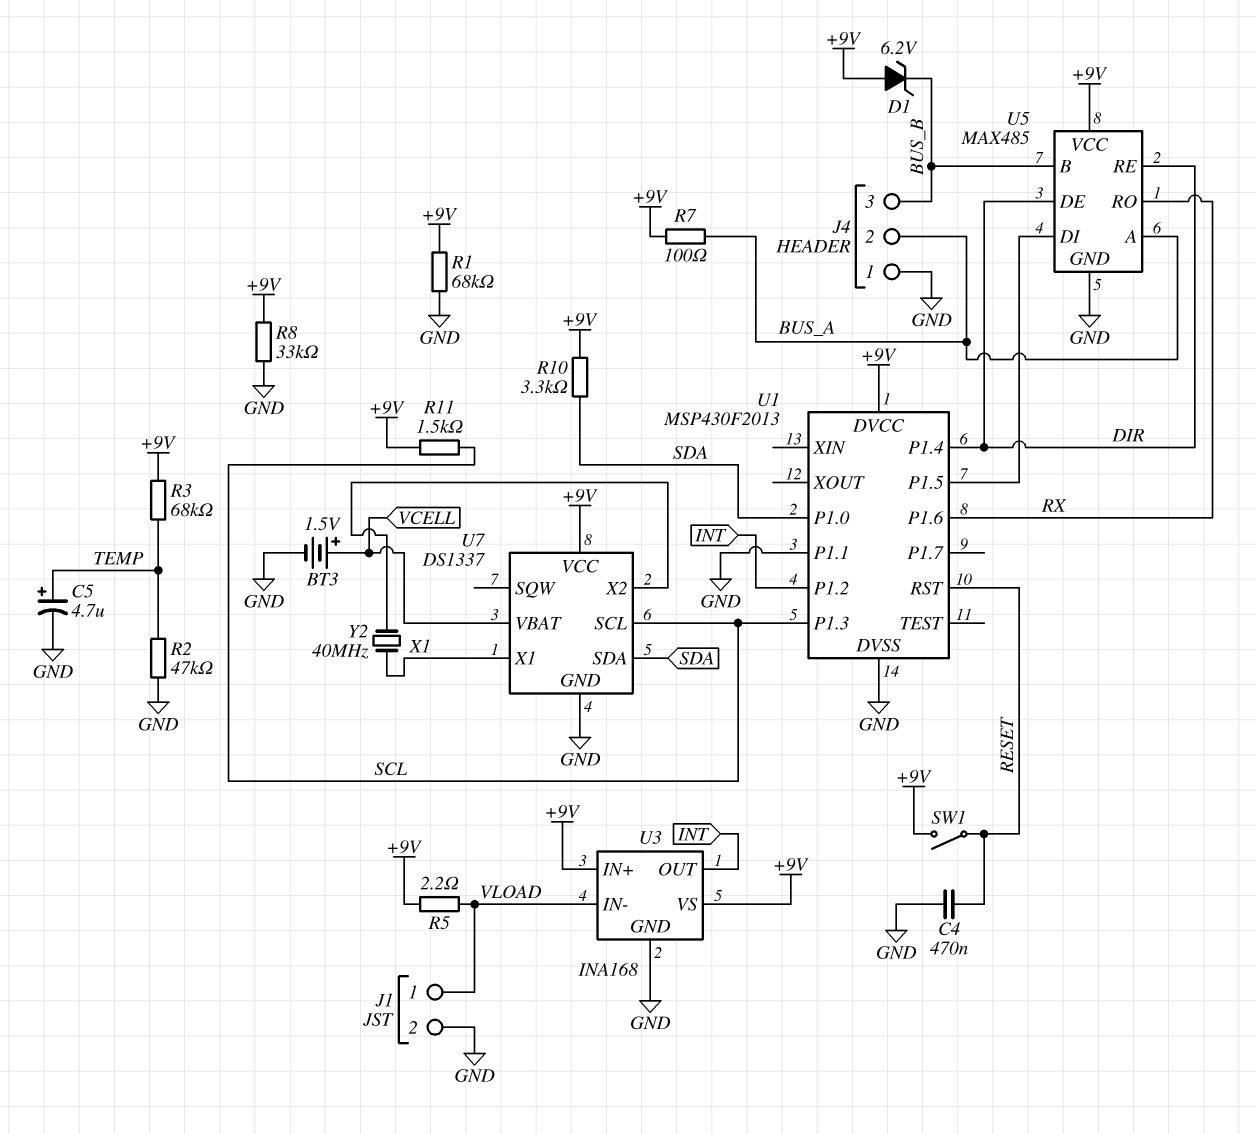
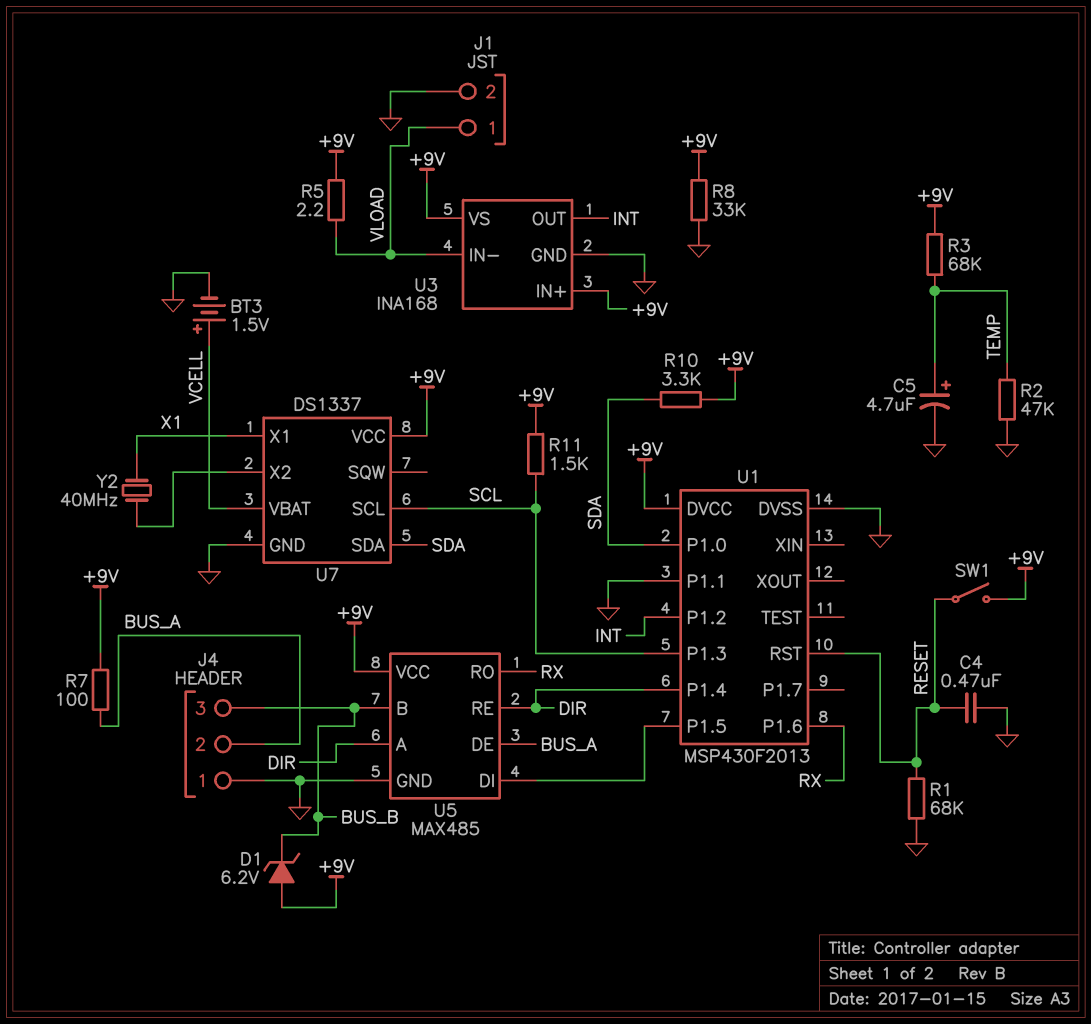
R1: 68k (+9V, GND) -> 68k (GND, RESET)
U5 pin A: BUS_A -> DIR
U5 pin DE: DIR -> BUS_A

